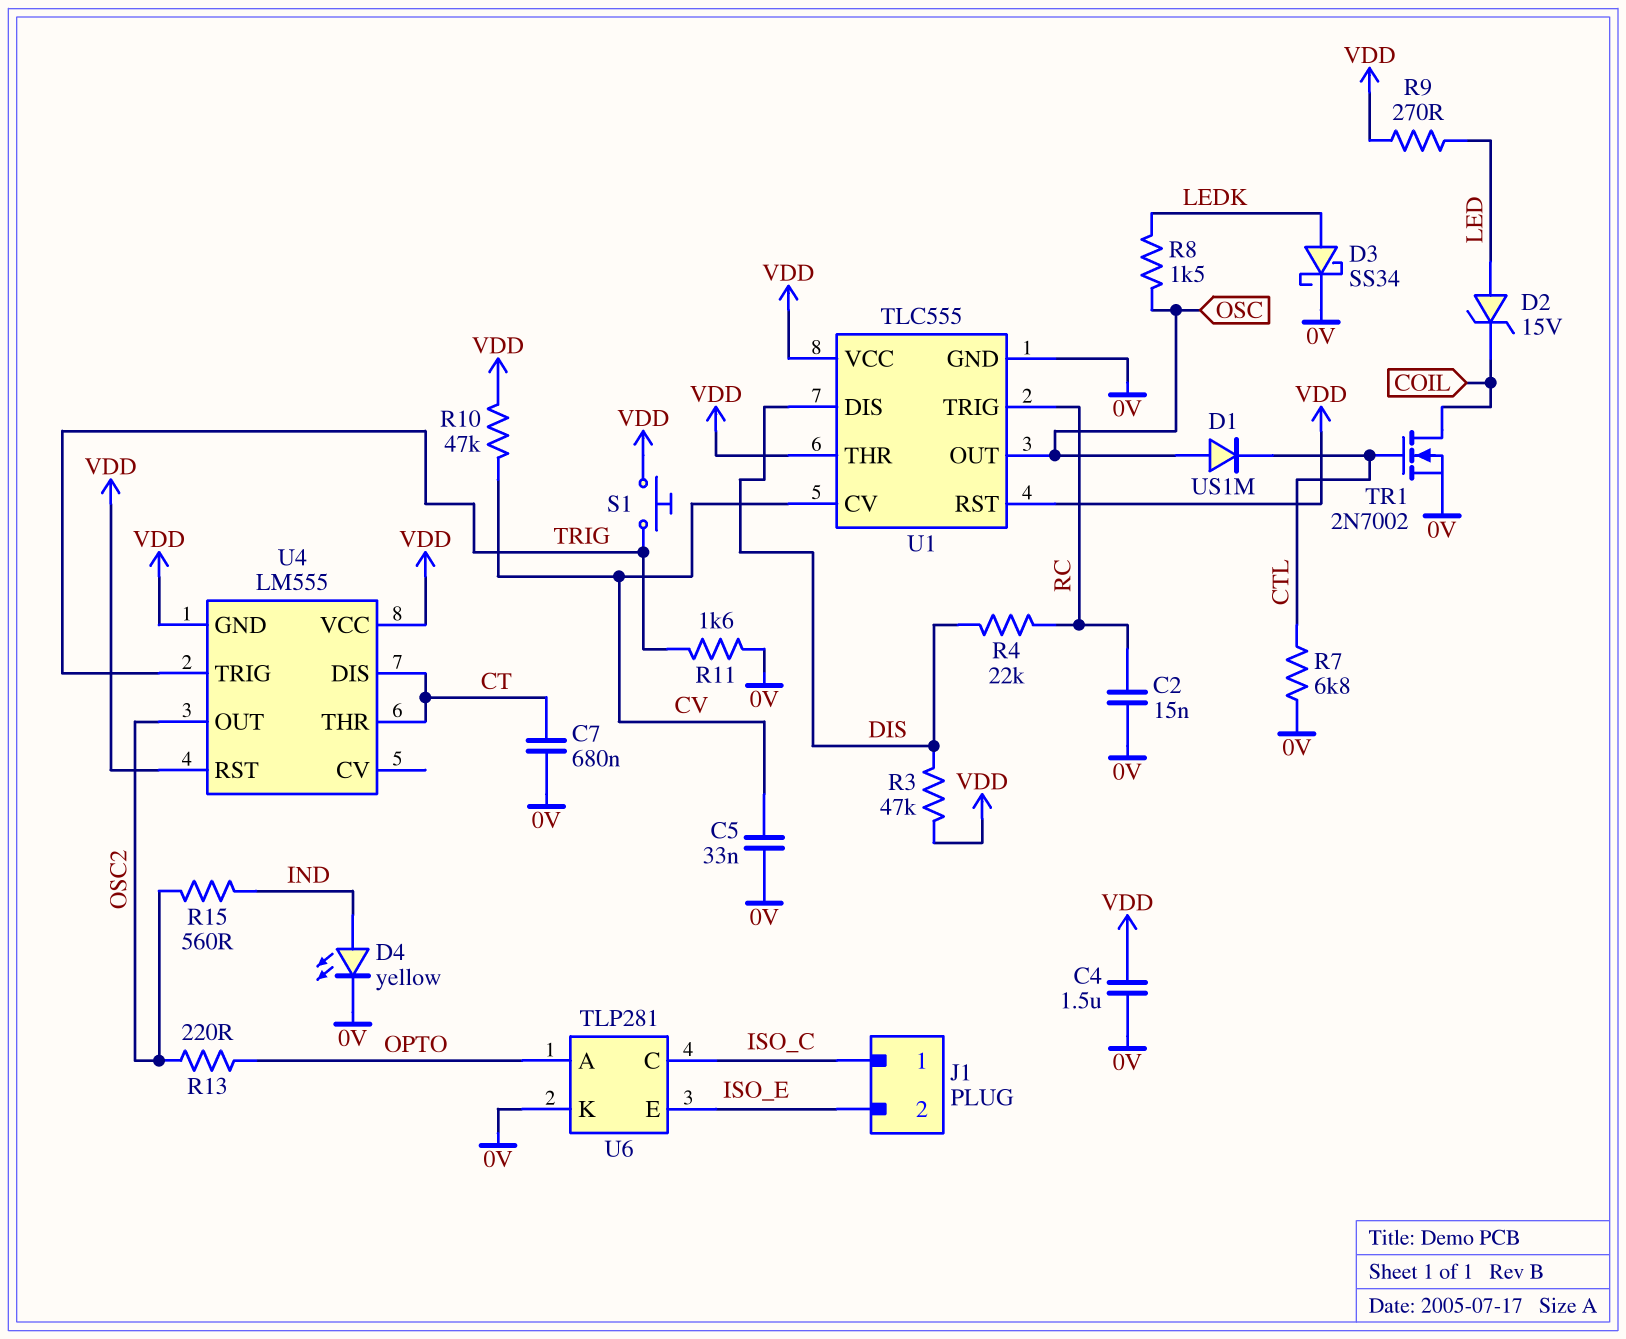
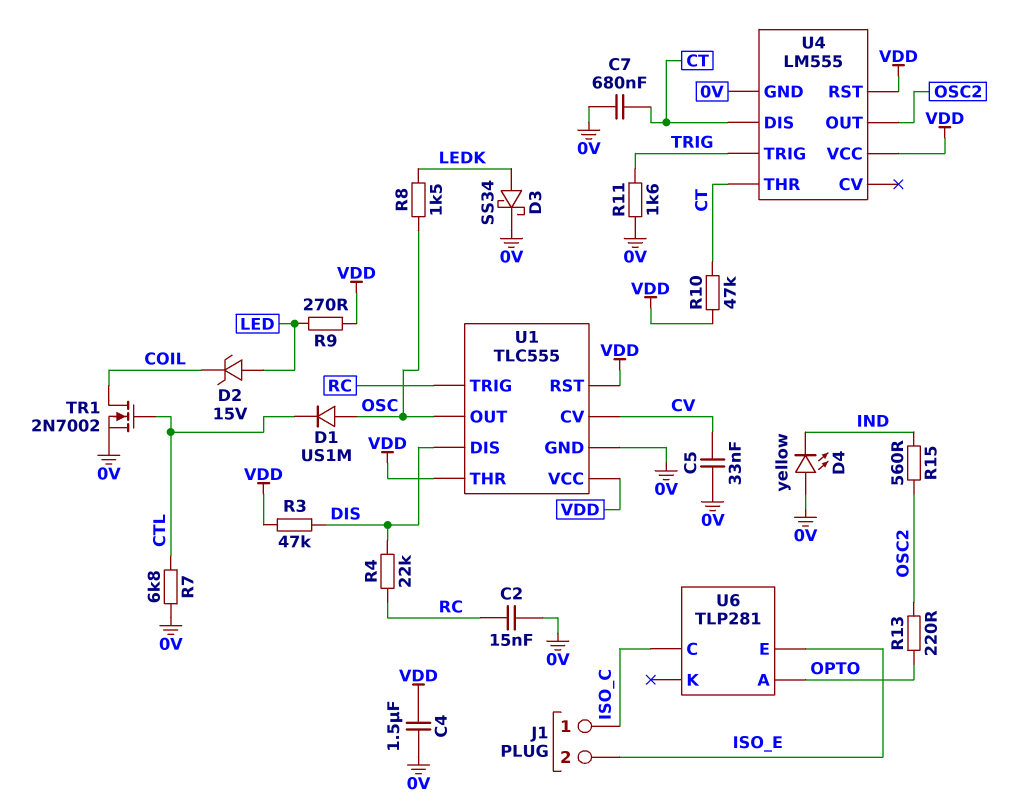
D4: LED yellow (A IND, K 0V) -> LED yellow (A 0V, K IND)
R10: 47k (CV, VDD) -> 47k (CT, VDD)
S1: button (TRIG, VDD) -> none
U4 pin GND: VDD -> 0V
U6 pin K: 0V -> none

